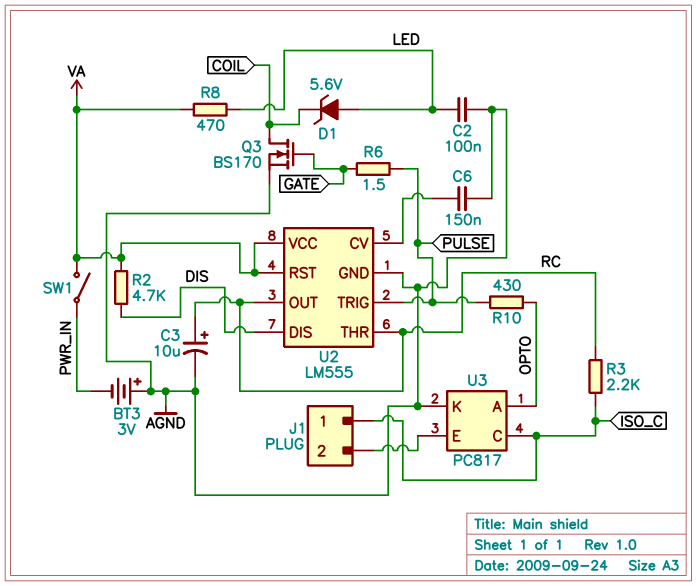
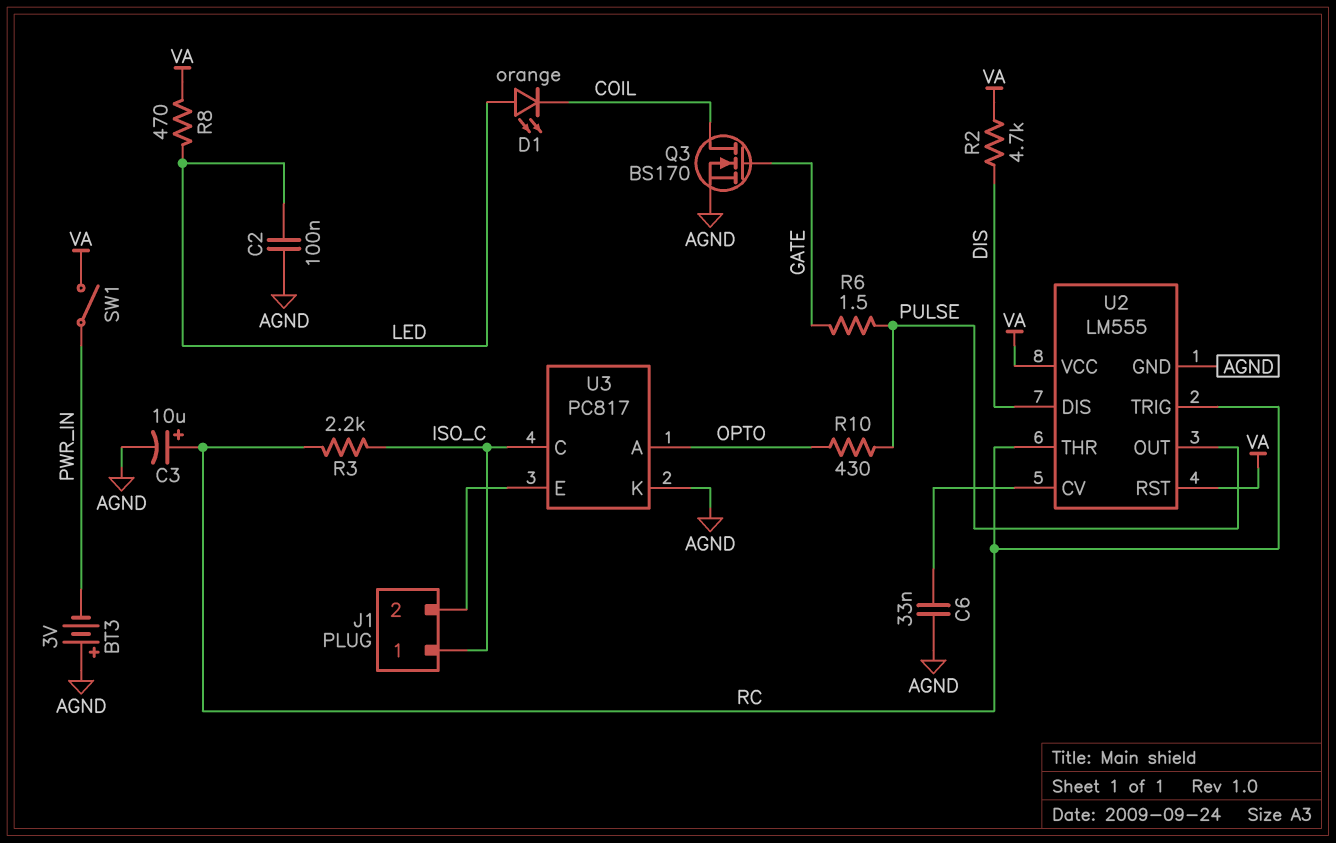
C6: 150nF (AGND, U2/CV) -> 33nF (AGND, U2/CV)
D1: zener 5.6V (A LED, K COIL) -> LED orange (A LED, K COIL)
U2 pin OUT: RC -> PULSE
U2 pin TRIG: PULSE -> RC

